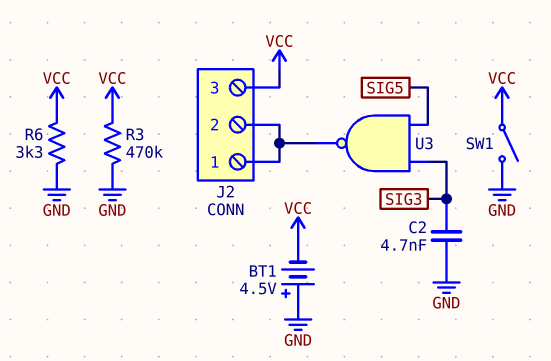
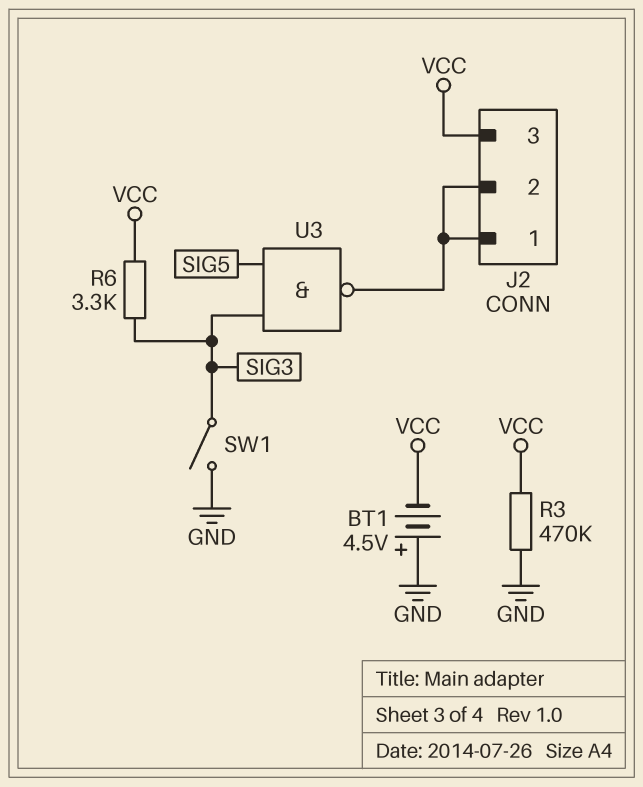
C2: 4.7nF (GND, SIG3) -> none
R6: 3.3k (GND, VCC) -> 3.3k (SIG3, VCC)
SW1: switch (GND, VCC) -> switch (GND, SIG3)

